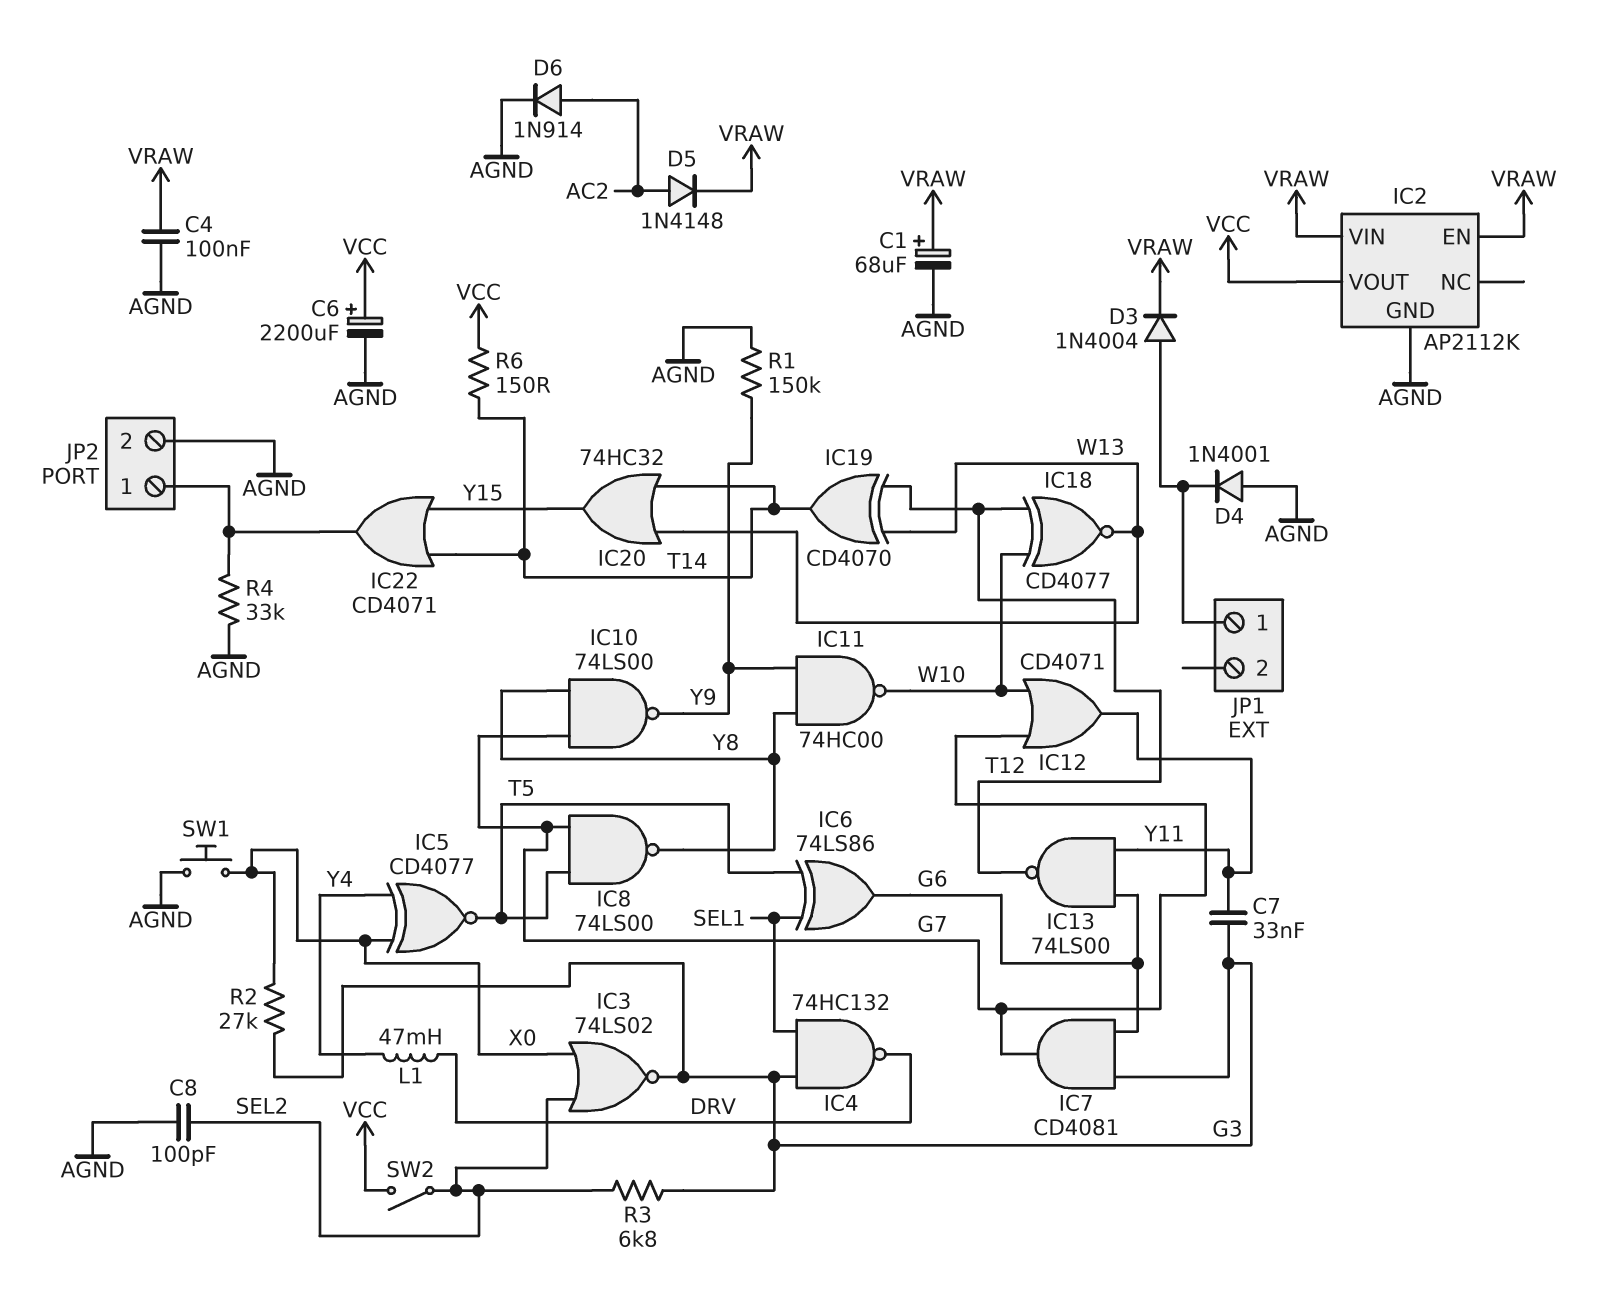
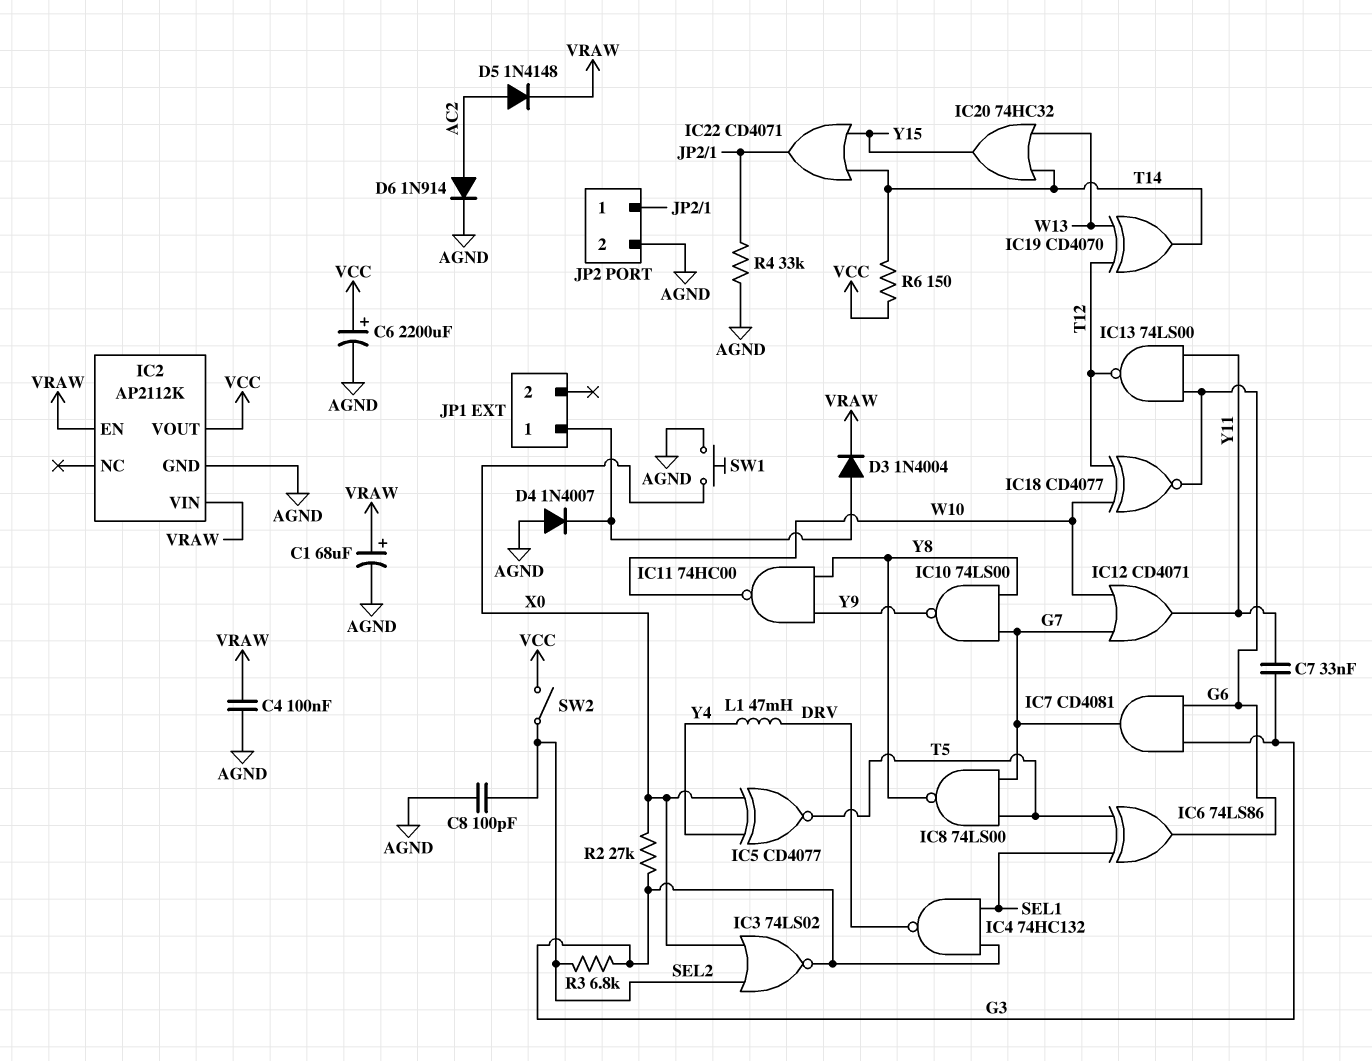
D4: diode 1N4001 (A AGND, K JP1/1) -> diode 1N4007 (A AGND, K JP1/1)
IC18: XNOR CD4077 (in T12, in W10, out W13) -> XNOR CD4077 (in T12, in W10, out G6)
R1: 150k (AGND, Y9) -> none

